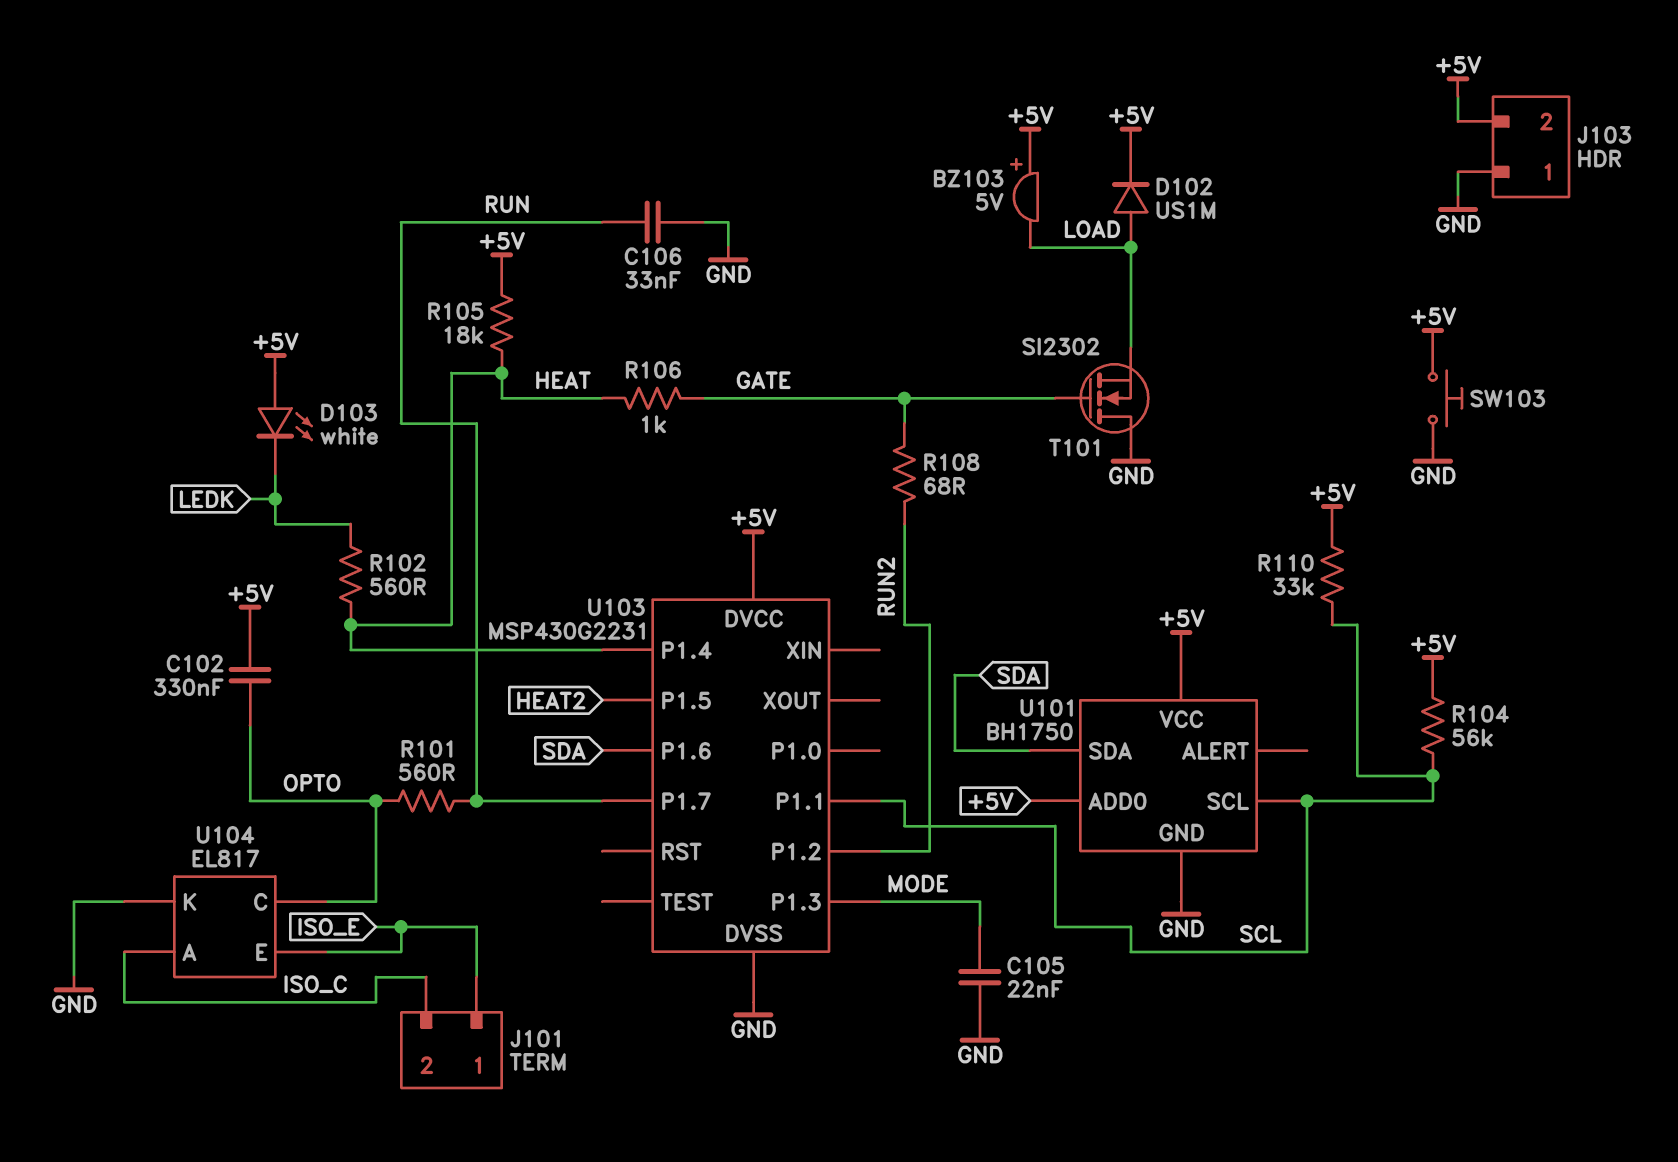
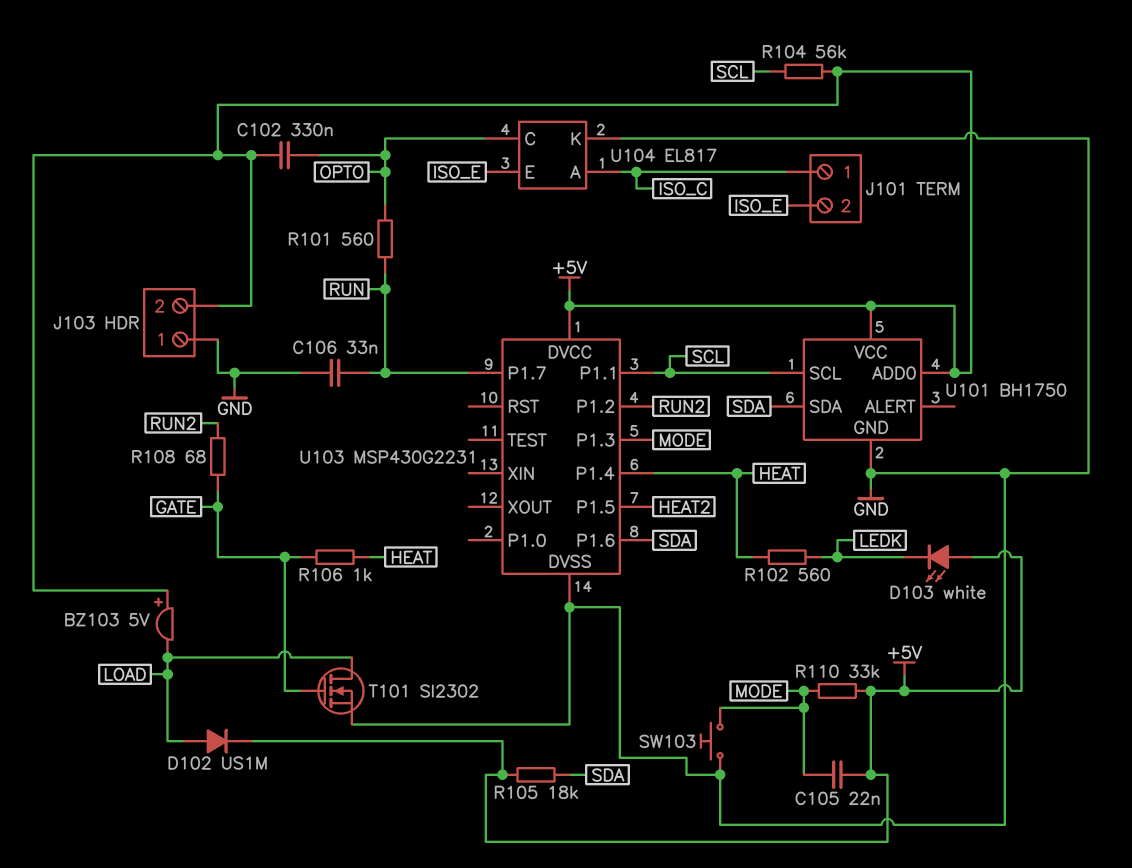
C105: 22nF (GND, MODE) -> 22nF (+5V, MODE)
J101 pin 1: ISO_E -> ISO_C
J101 pin 2: ISO_C -> ISO_E
R105: 18k (+5V, HEAT) -> 18k (+5V, SDA)
R110: 33k (+5V, SCL) -> 33k (+5V, MODE)
SW103: button (+5V, GND) -> button (GND, MODE)
T101: NMOS SI2302 (G GATE, D GND, S LOAD) -> NMOS SI2302 (G GATE, D LOAD, S GND)

